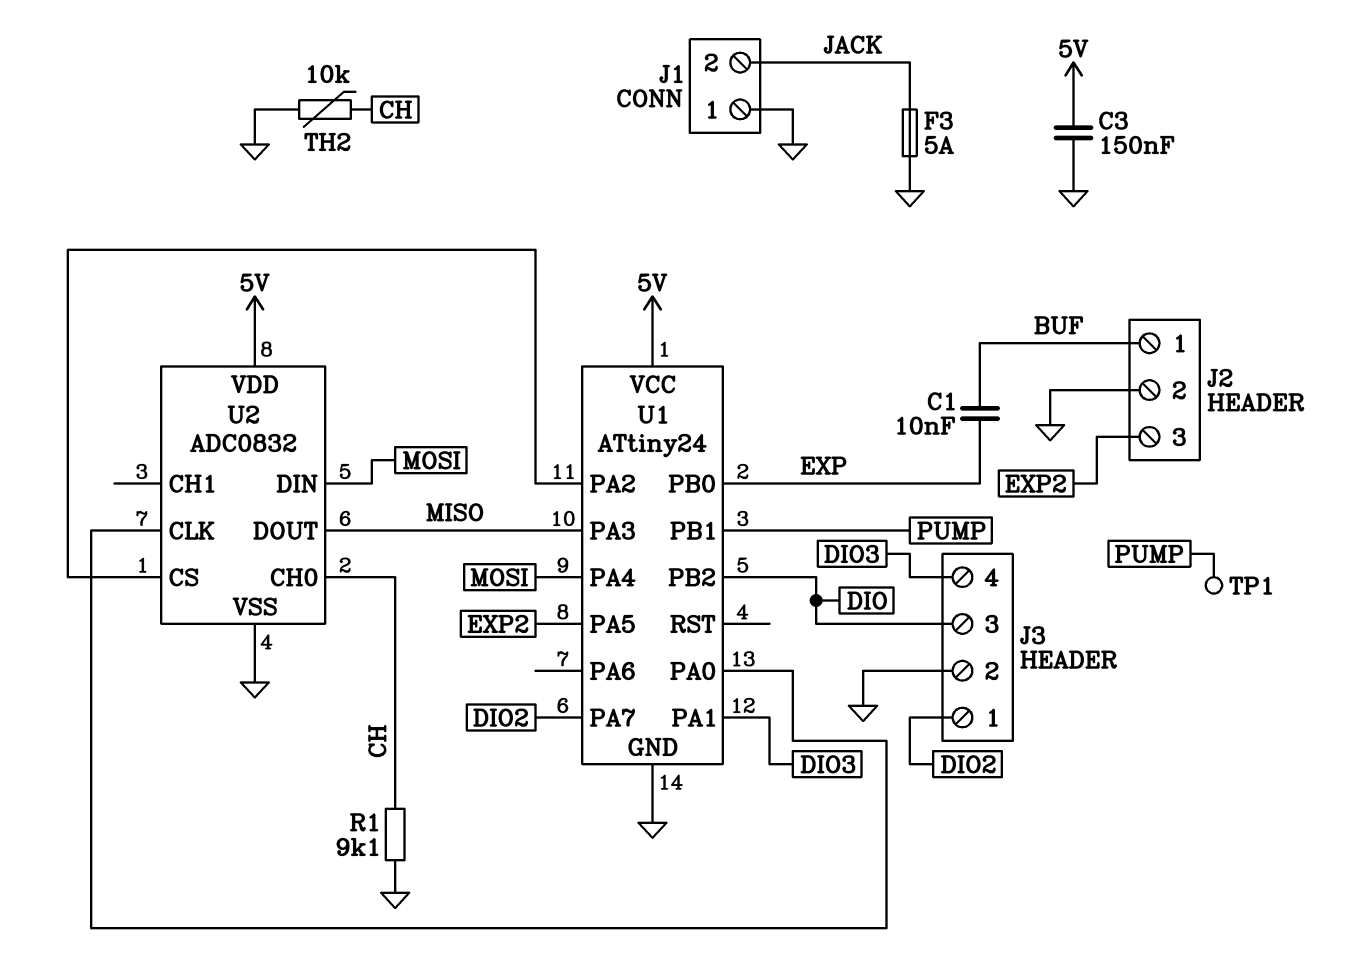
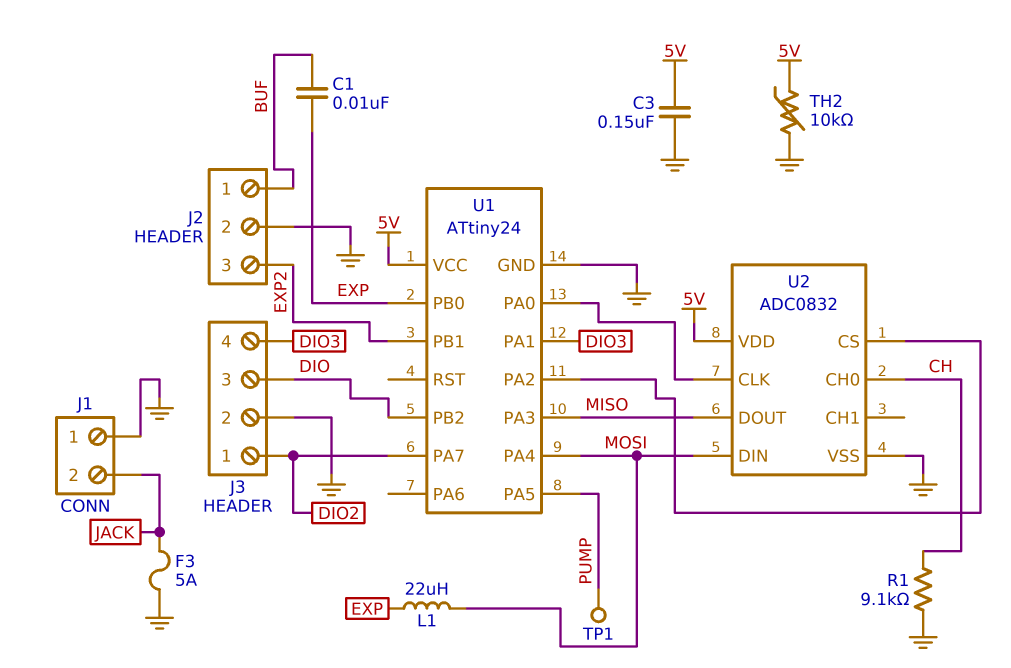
L1: none -> 22uH (EXP, MOSI)
TH2: 10k (CH, GND) -> 10k (5V, GND)
U1 pin PA5: EXP2 -> PUMP
U1 pin PB1: PUMP -> EXP2

